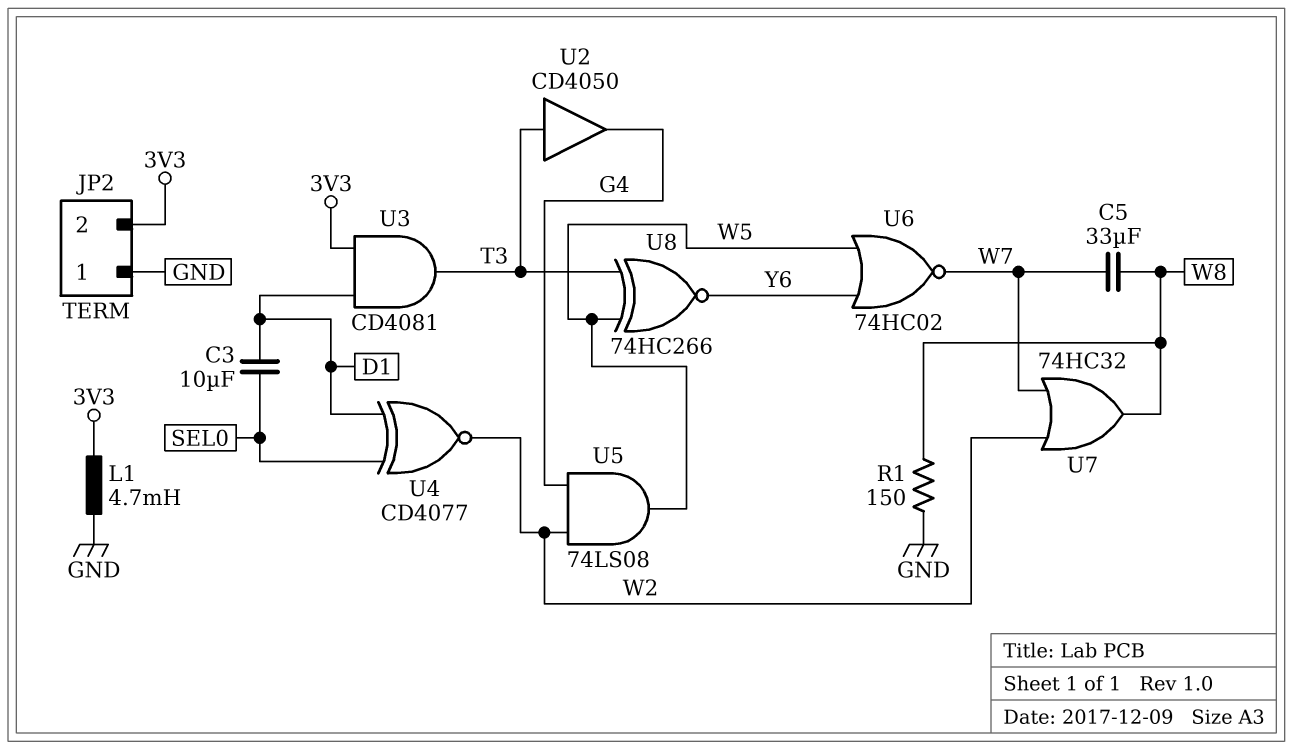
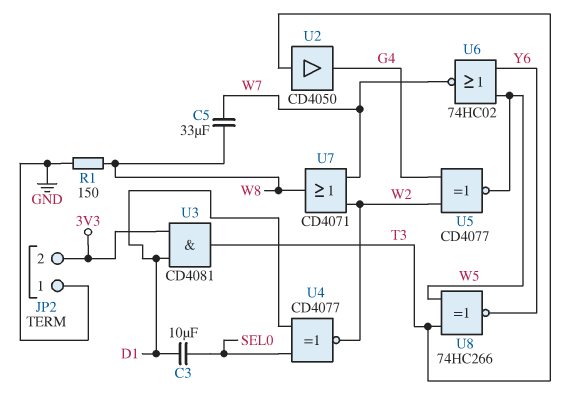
L1: 4.7mH (3V3, GND) -> none
U5: AND 74LS08 (in G4, in W2, out W5) -> XNOR CD4077 (in G4, in W2, out W5)
U7: OR 74HC32 (in W2, in W7, out W8) -> OR CD4071 (in W2, in W7, out W8)

